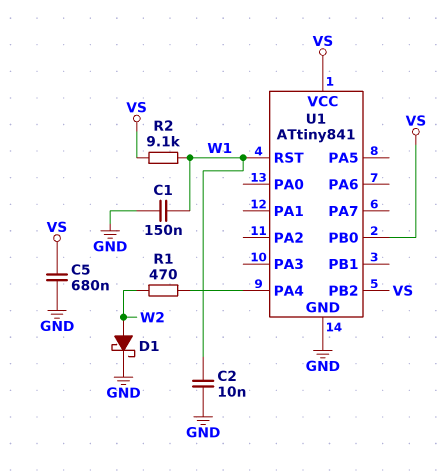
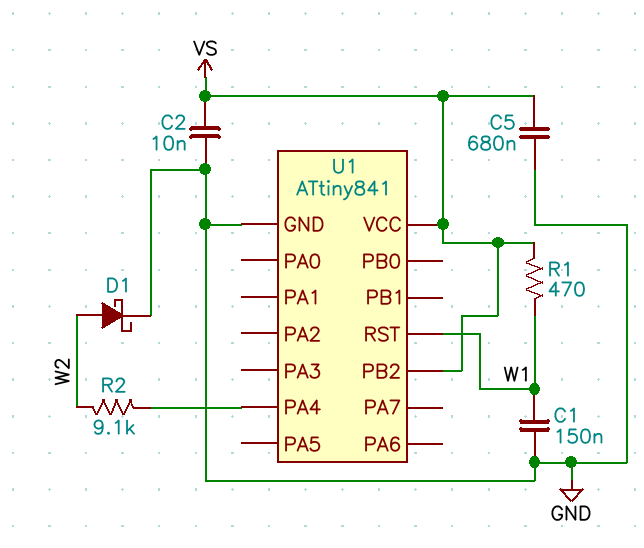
C2: 10nF (GND, W1) -> 10nF (GND, VS)
R1: 470 (U1/PA4, W2) -> 470 (VS, W1)
R2: 9.1k (VS, W1) -> 9.1k (U1/PA4, W2)
U1 pin PB0: VS -> none

